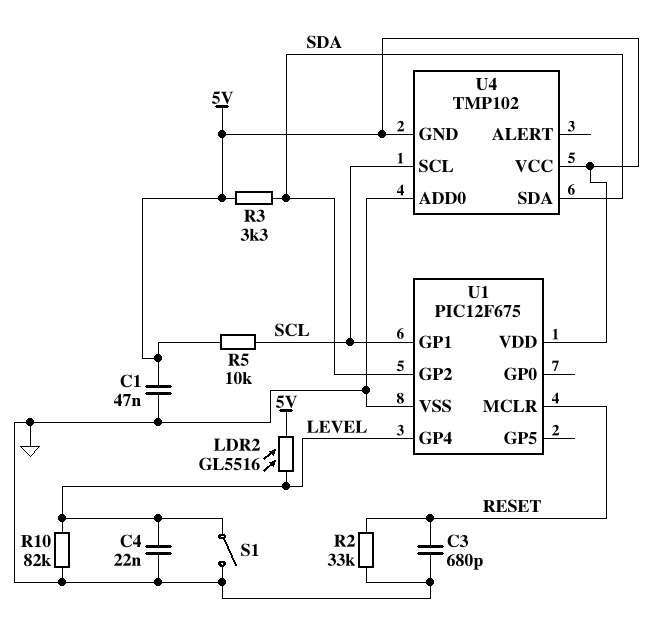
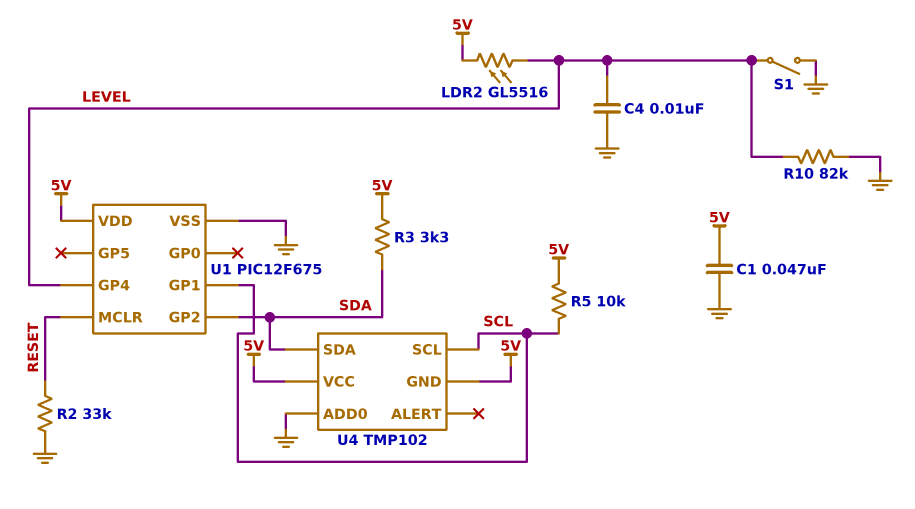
C3: 680pF (GND, RESET) -> none
C4: 22nF (GND, LEVEL) -> 10nF (GND, LEVEL)

